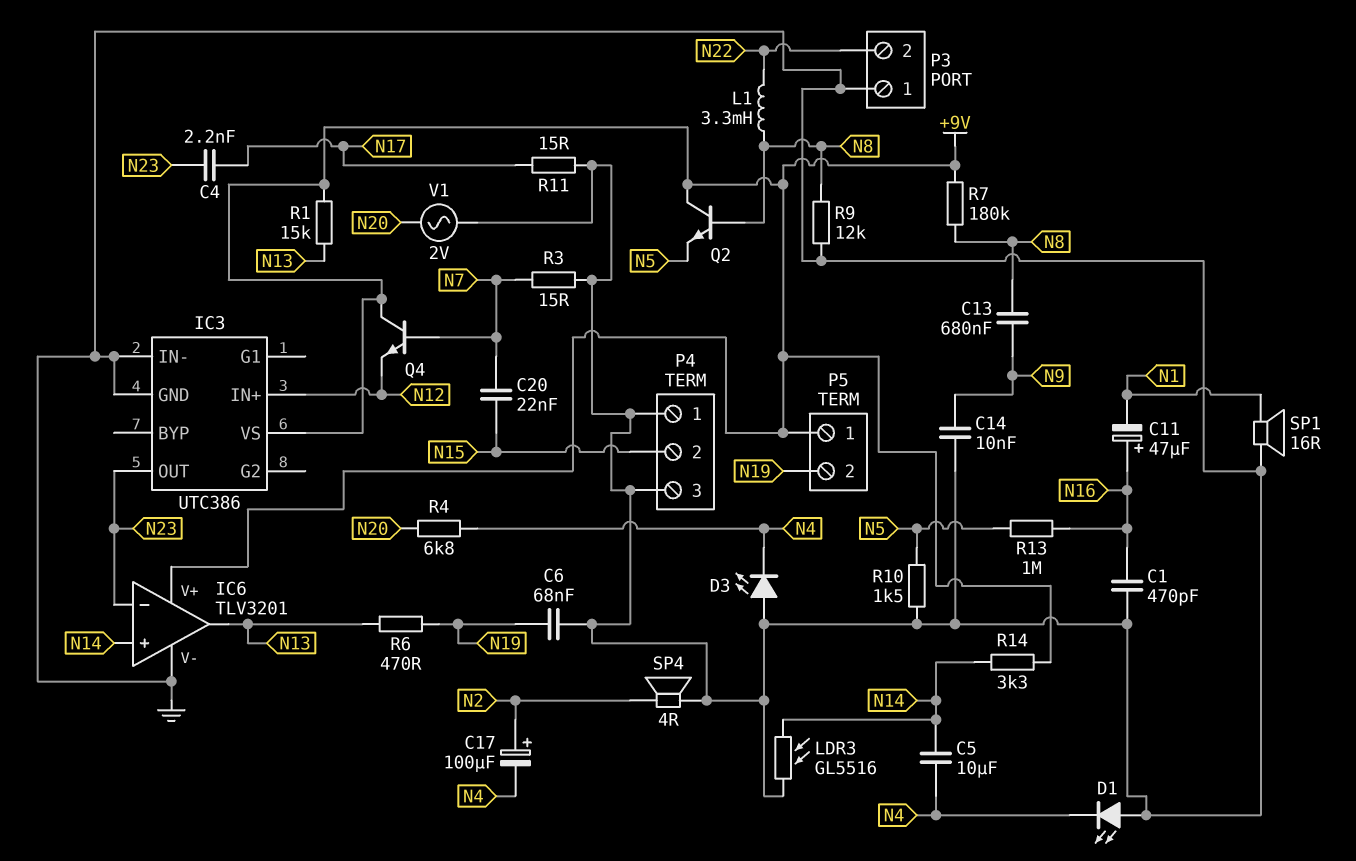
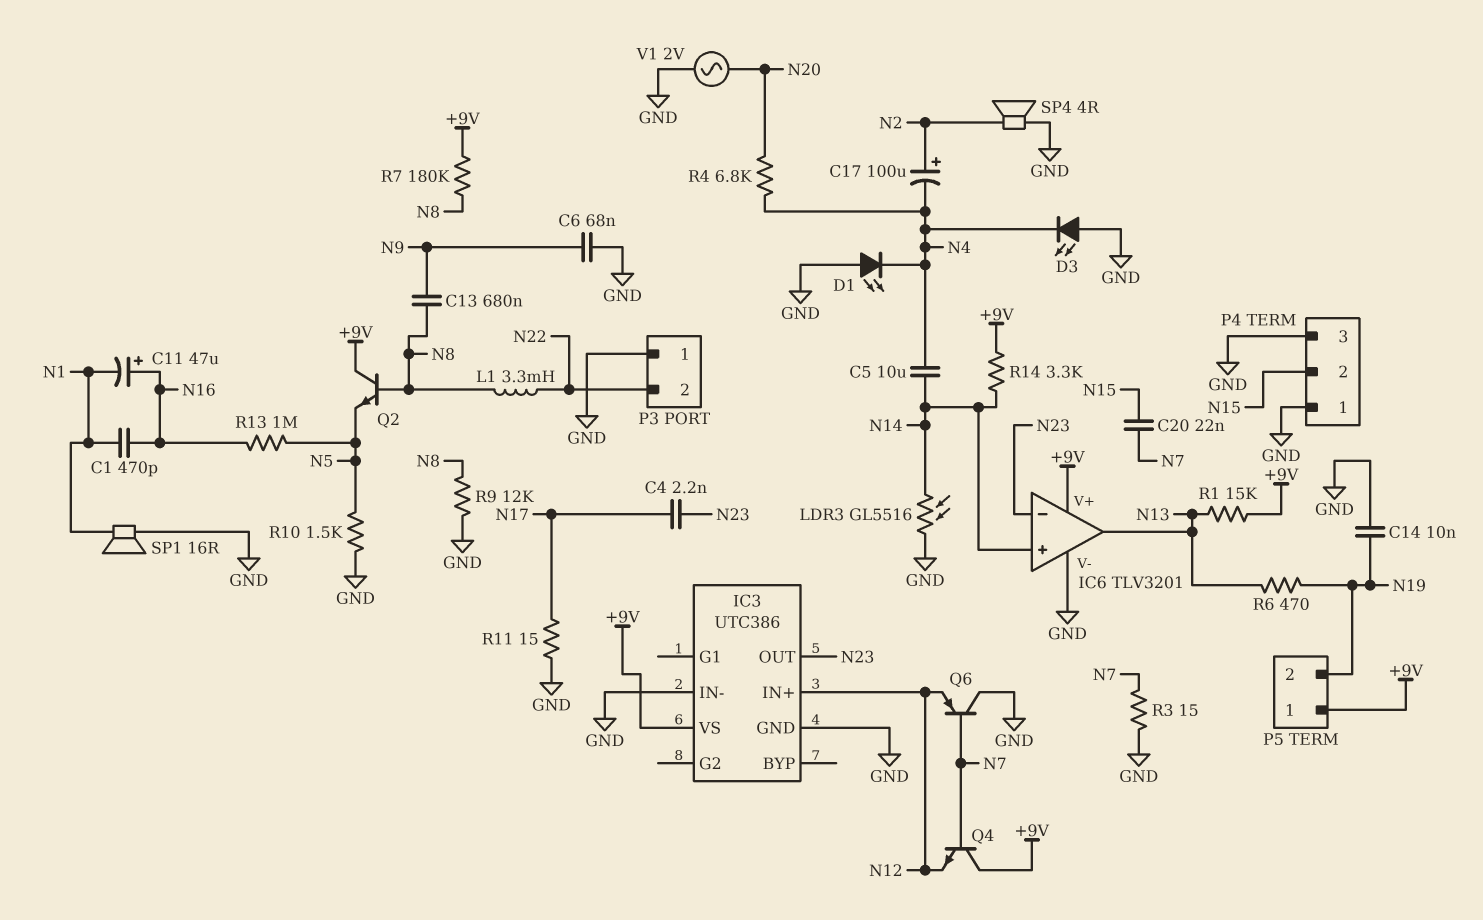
C1: 470pF (GND, N16) -> 470pF (N1, N16)
C6: 68nF (GND, N19) -> 68nF (GND, N9)
C14: 10nF (GND, N9) -> 10nF (GND, N19)
Q6: none -> PNP (B N7, C GND, E N12)

